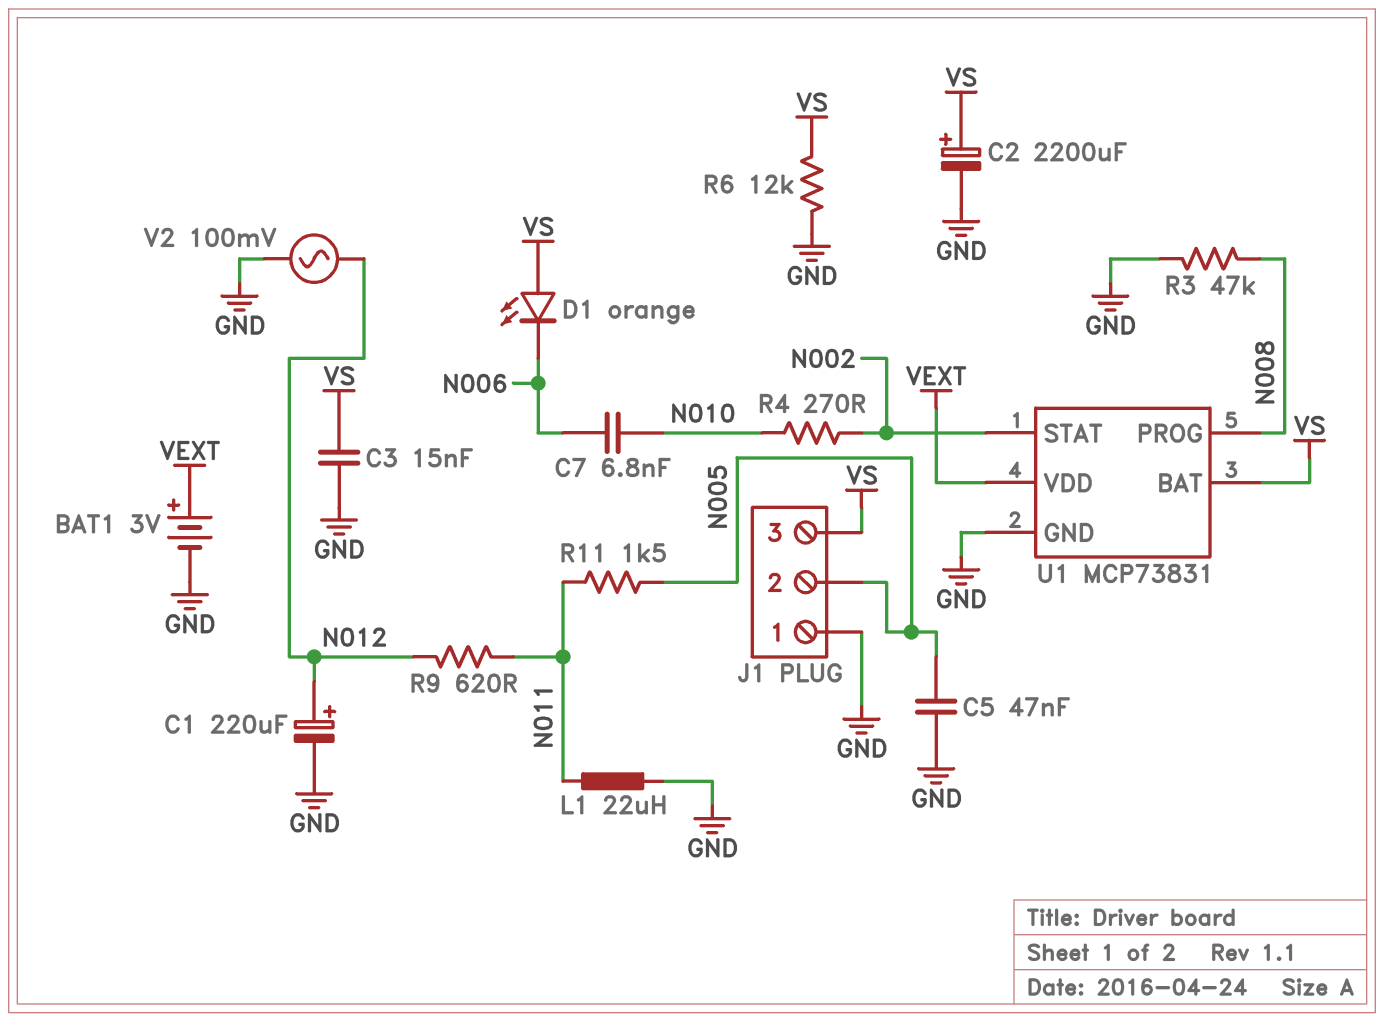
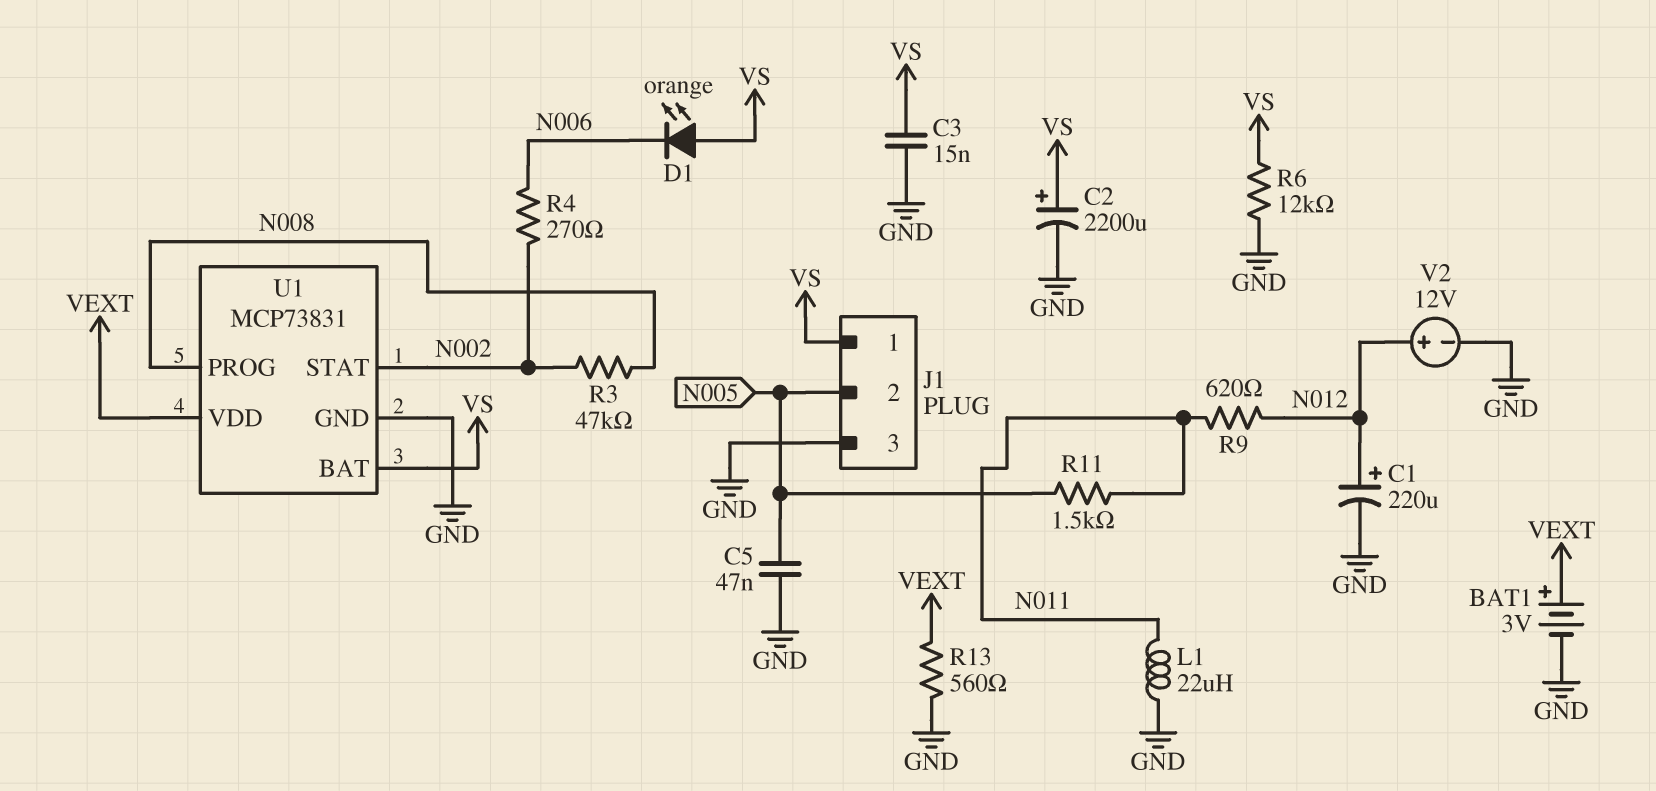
C7: 6.8nF (N006, N010) -> none
J1 pin 1: GND -> VS
J1 pin 3: VS -> GND
R3: 47k (GND, N008) -> 47k (N002, N008)
R4: 270 (N002, N010) -> 270 (N002, N006)
R13: none -> 560 (GND, VEXT)
V2: AC 100mV (GND, N012) -> 12V (plus N012, minus GND)

